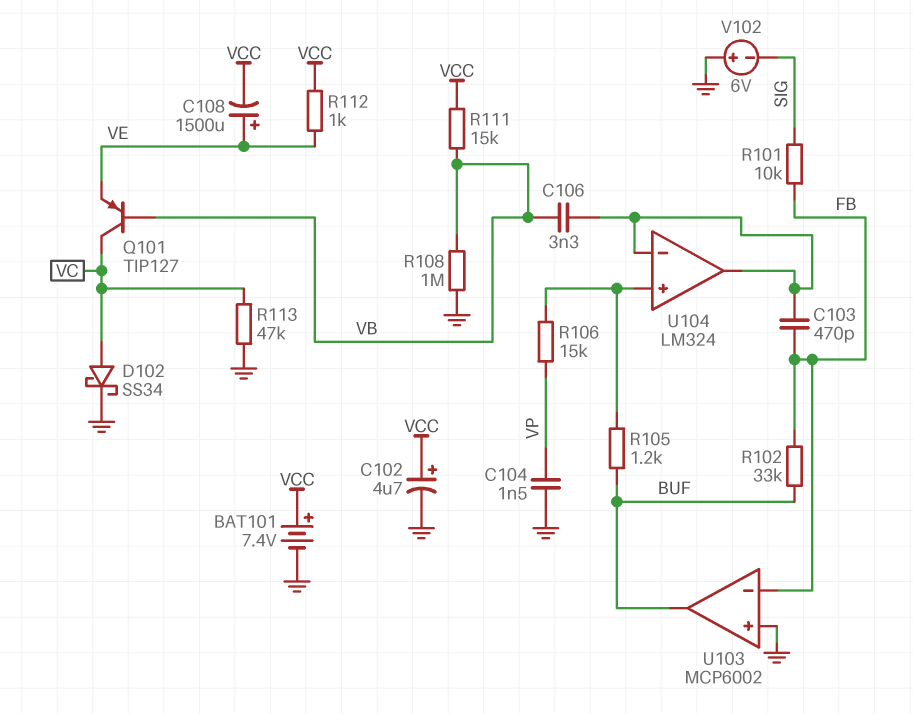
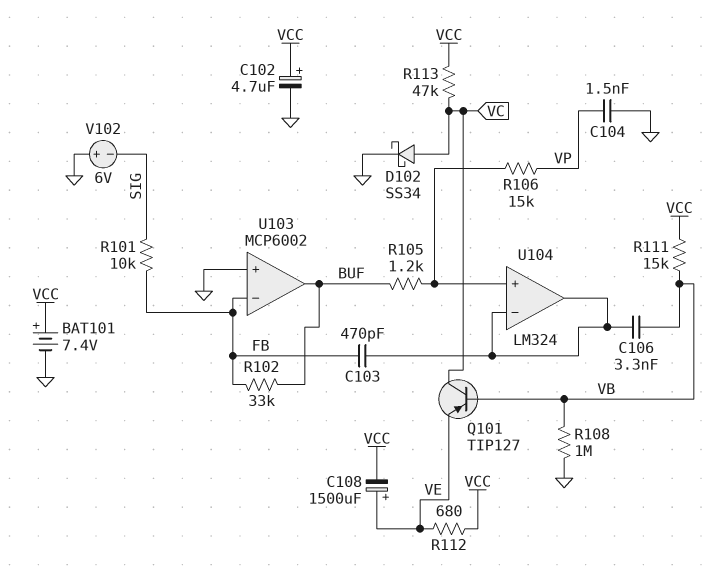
R112: 1k (VCC, VE) -> 680 (VCC, VE)
R113: 47k (GND, VC) -> 47k (VC, VCC)

